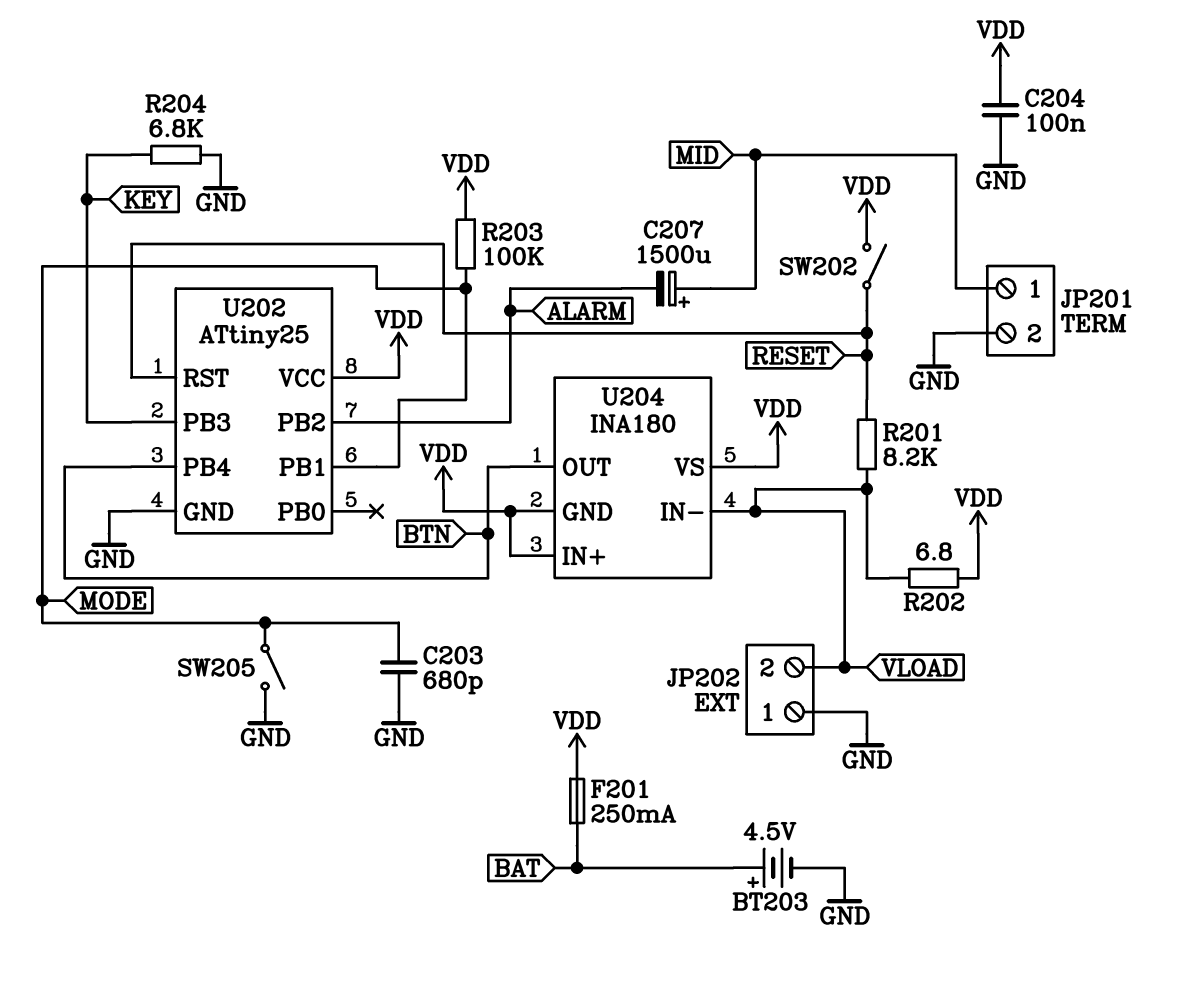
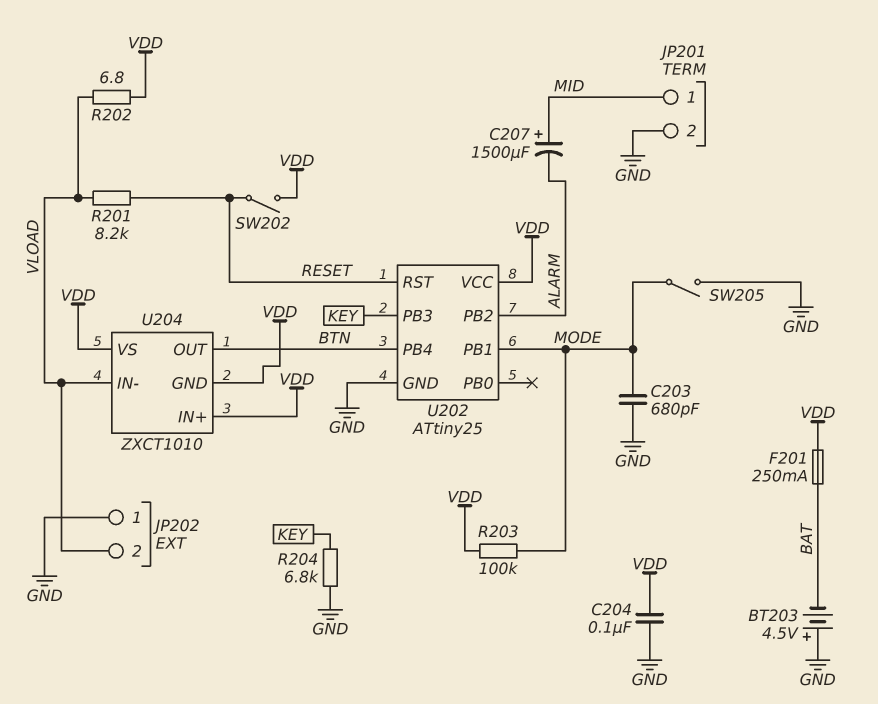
BT203: 4.5V (plus BAT, minus GND) -> 4.5V (plus GND, minus BAT)
U204: INA180 -> ZXCT1010

